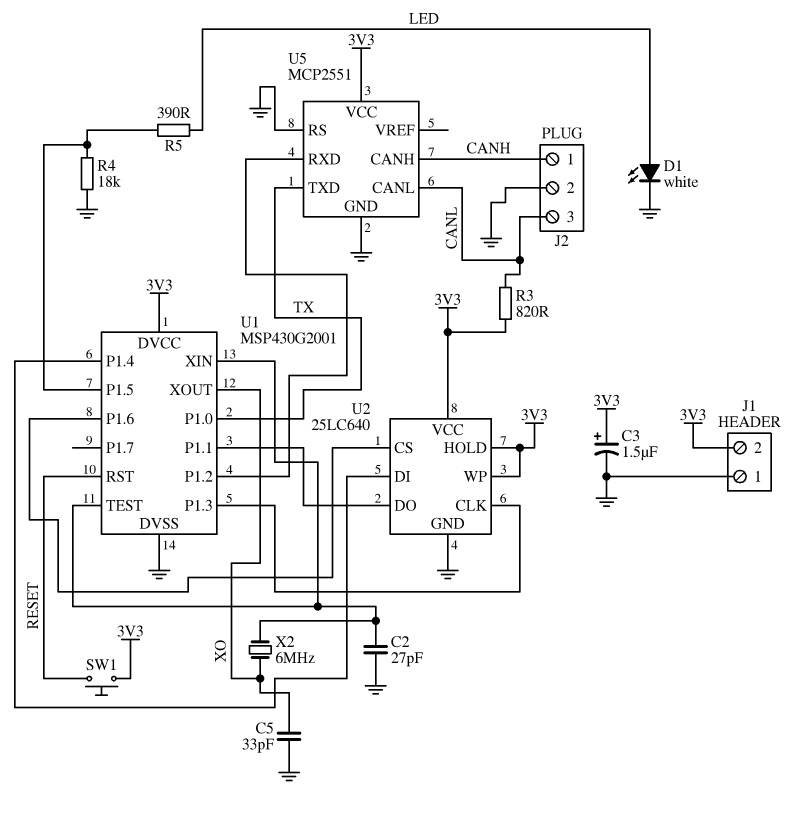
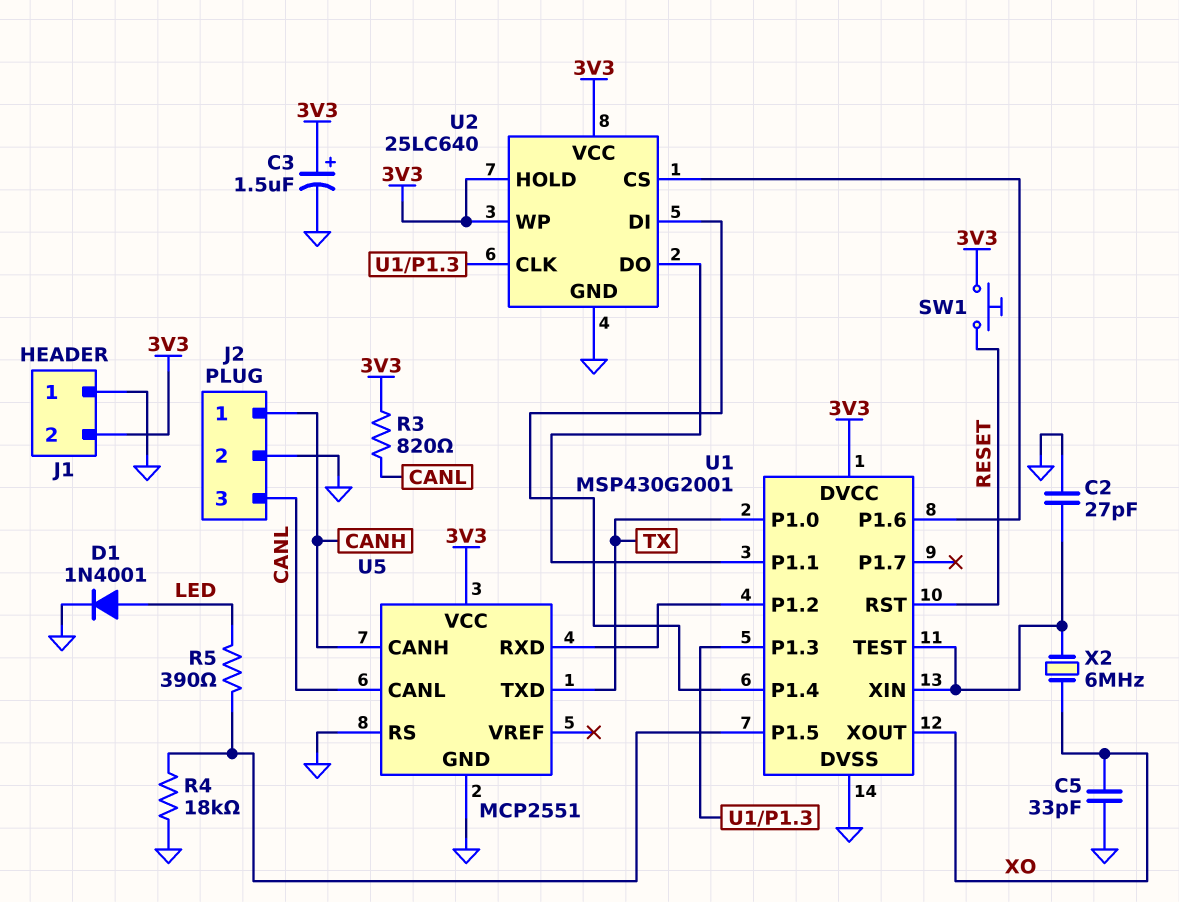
D1: LED white (A LED, K GND) -> diode 1N4001 (A LED, K GND)

